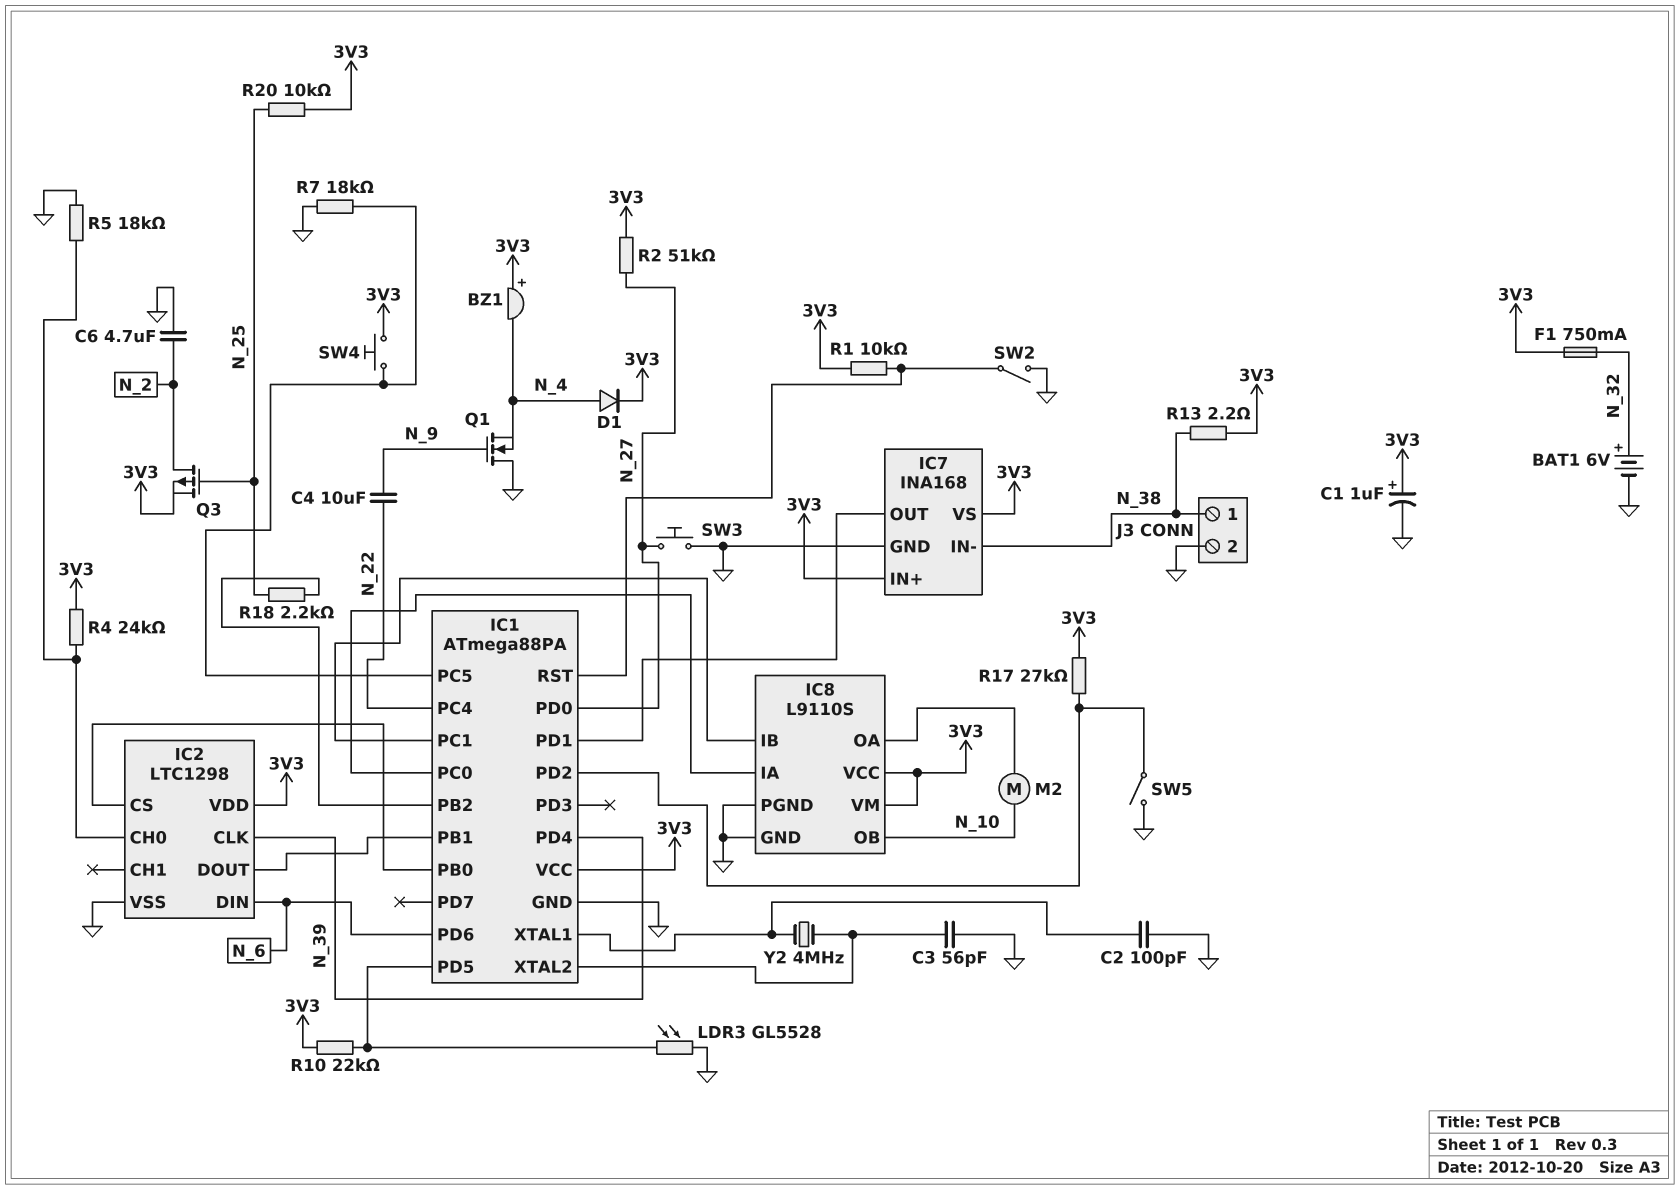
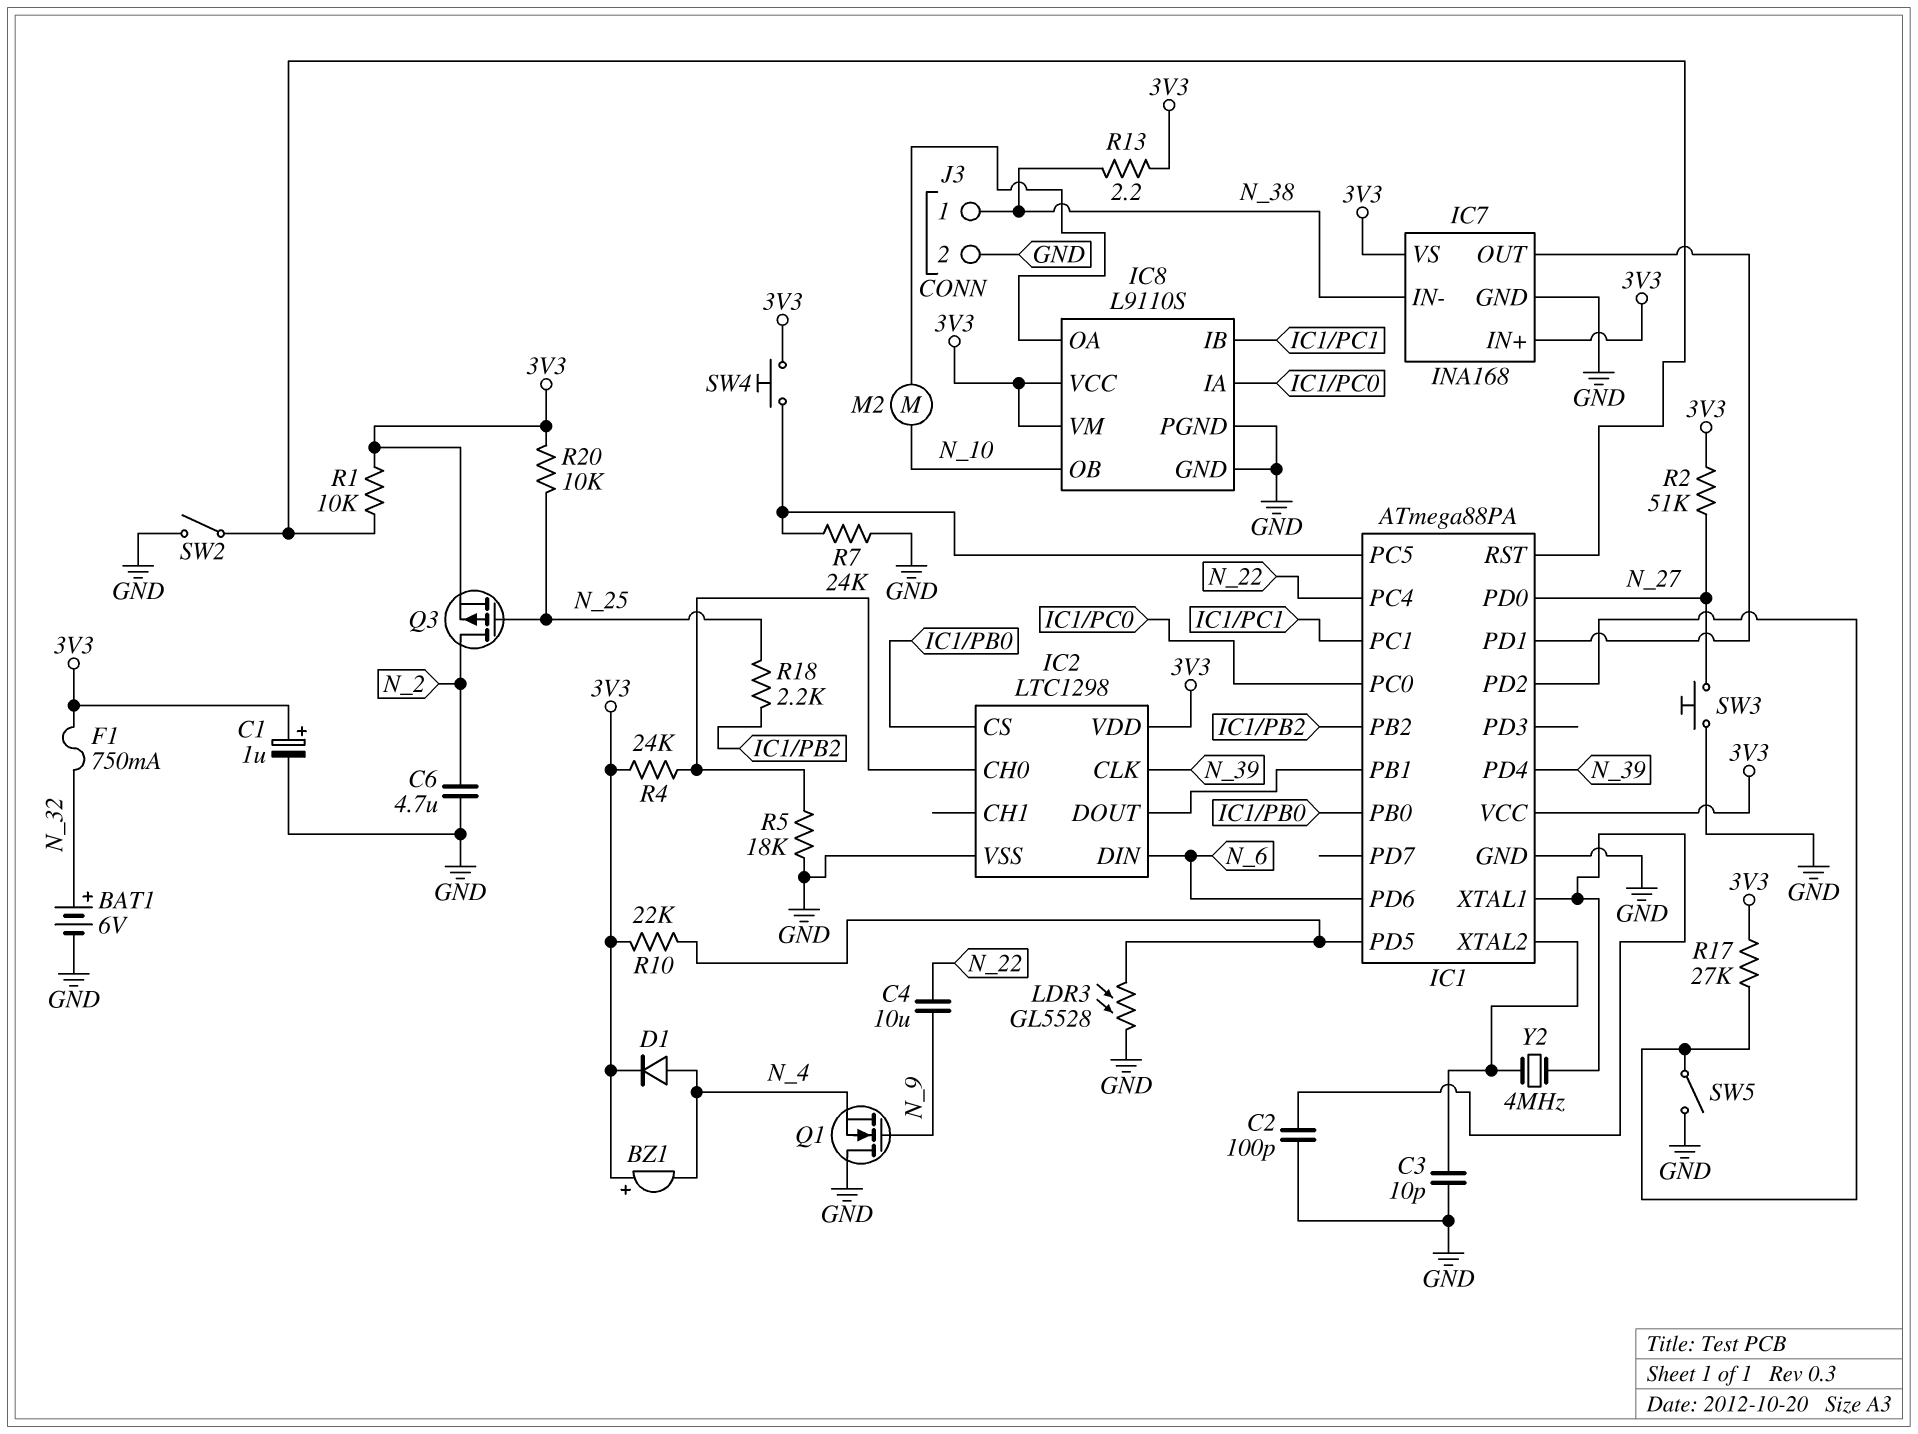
C3: 56pF (GND, IC1/XTAL2) -> 10pF (GND, IC1/XTAL2)
R7: 18k (GND, IC1/PC5) -> 24k (GND, IC1/PC5)

